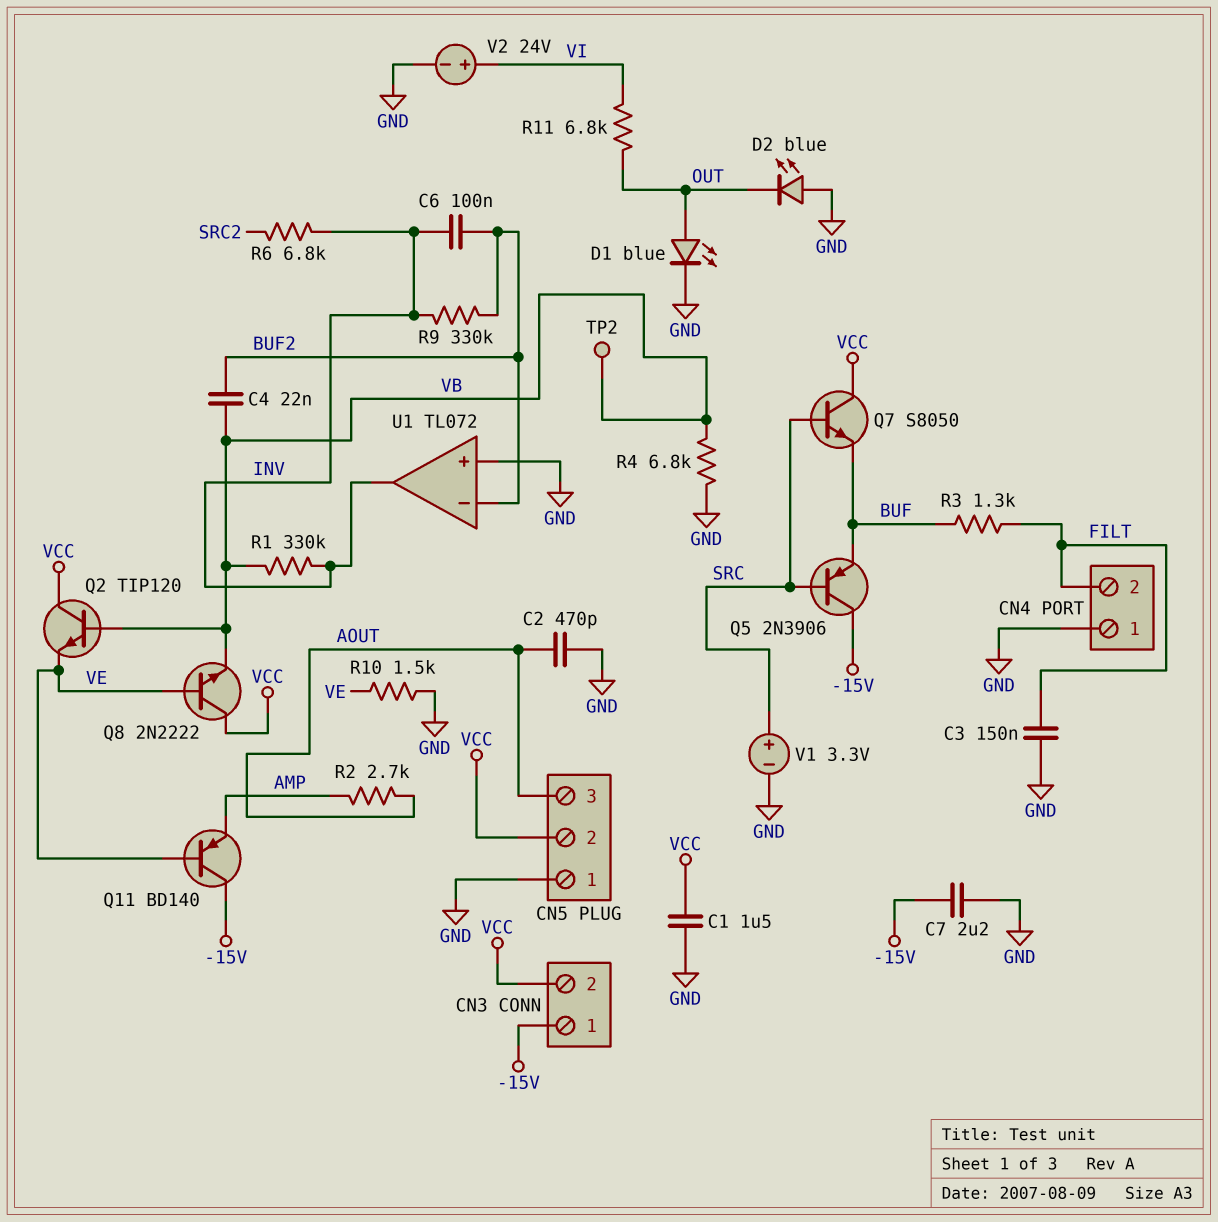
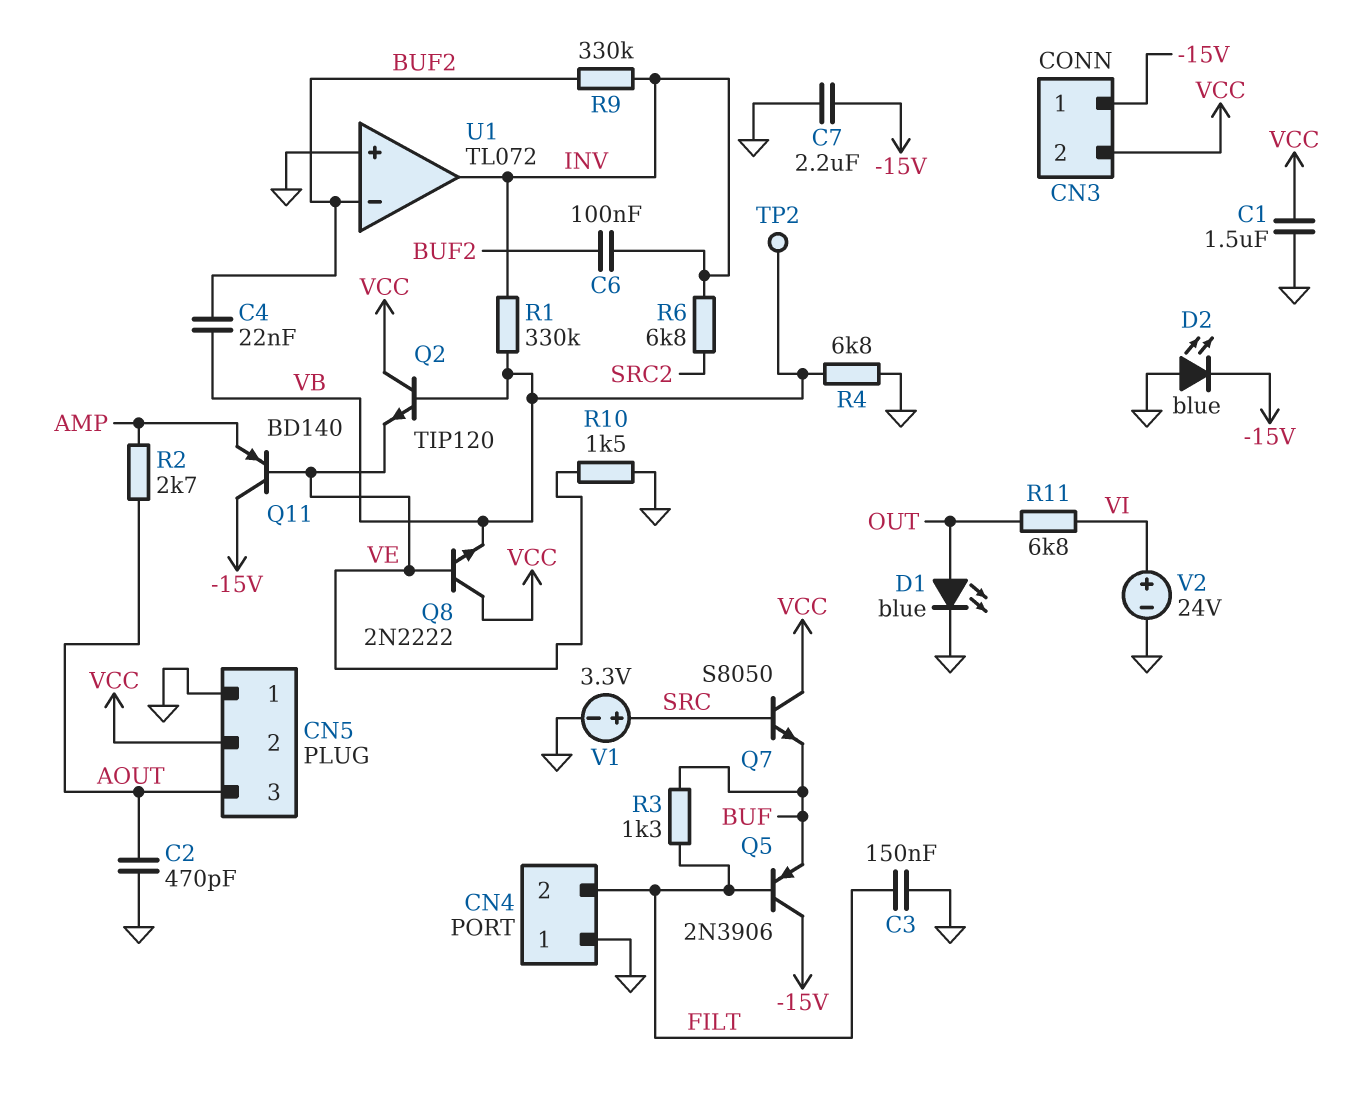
D2: LED blue (A GND, K OUT) -> LED blue (A GND, K -15V)
Q5: PNP 2N3906 (B SRC, C -15V, E BUF) -> PNP 2N3906 (B FILT, C -15V, E BUF)

